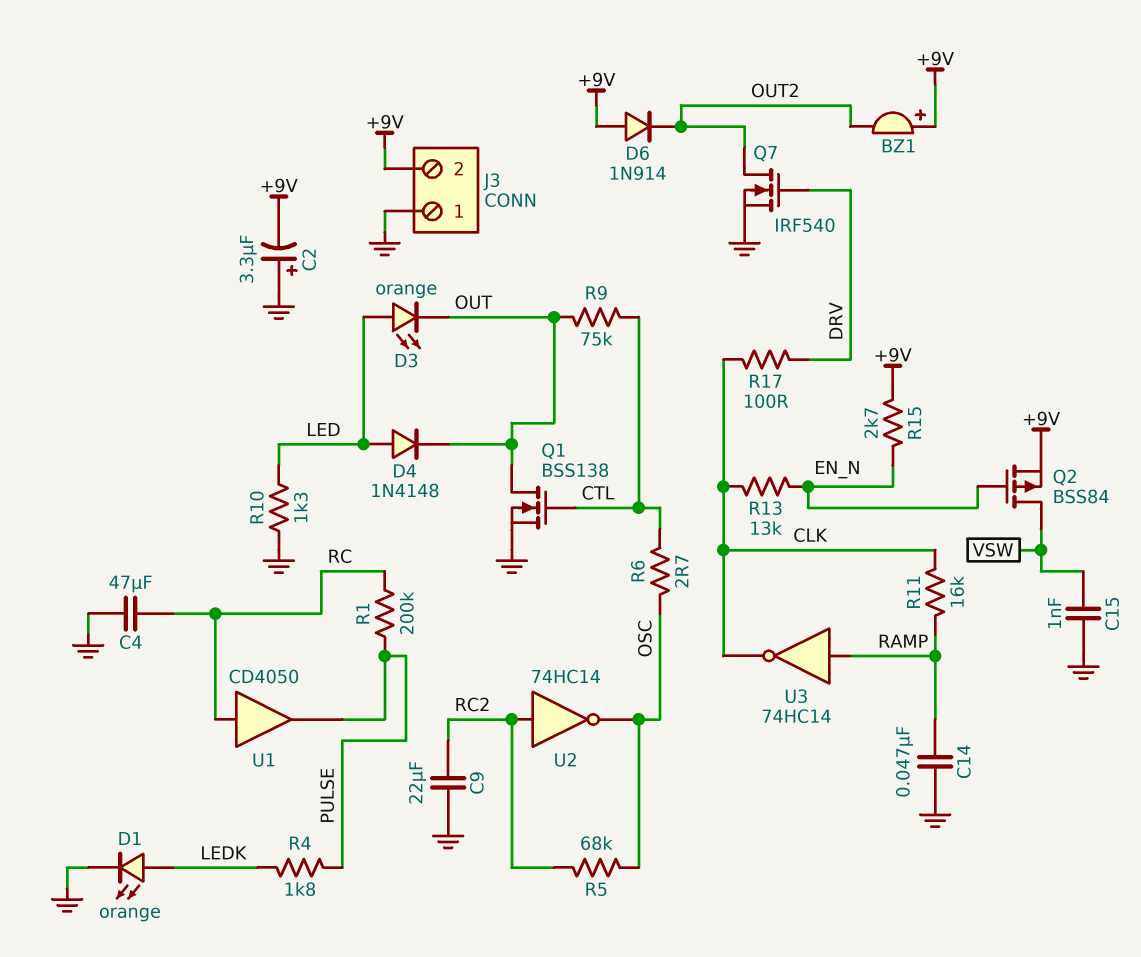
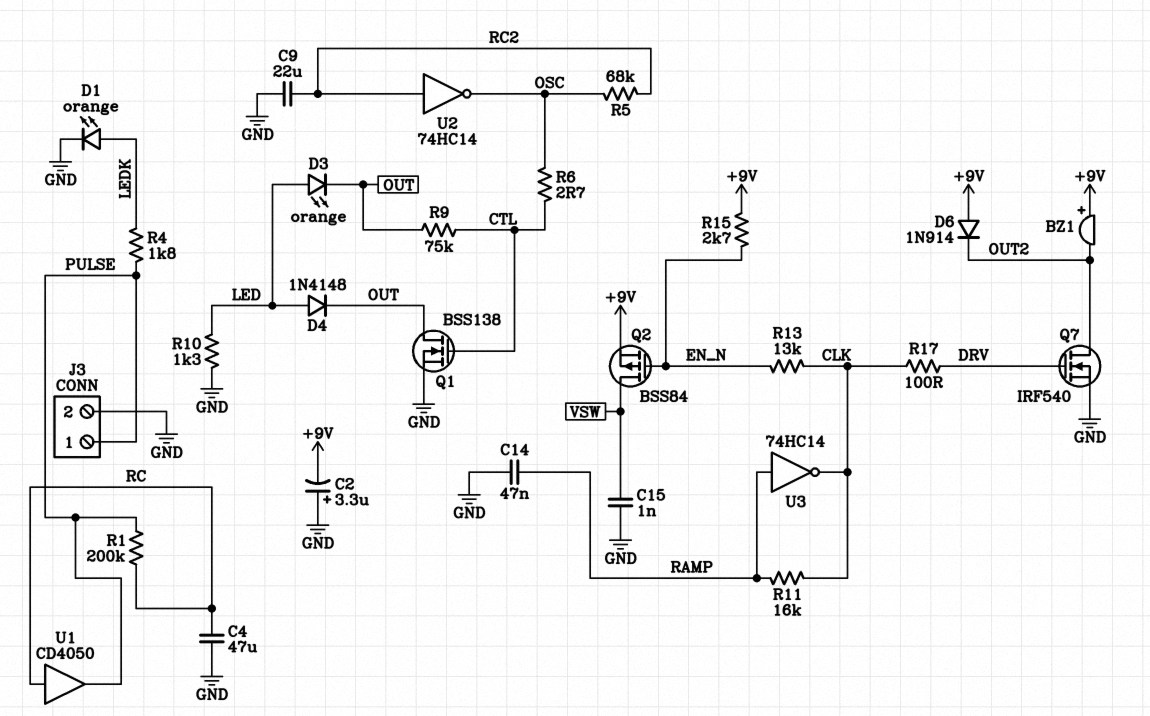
J3 pin 1: GND -> PULSE
J3 pin 2: +9V -> GND

